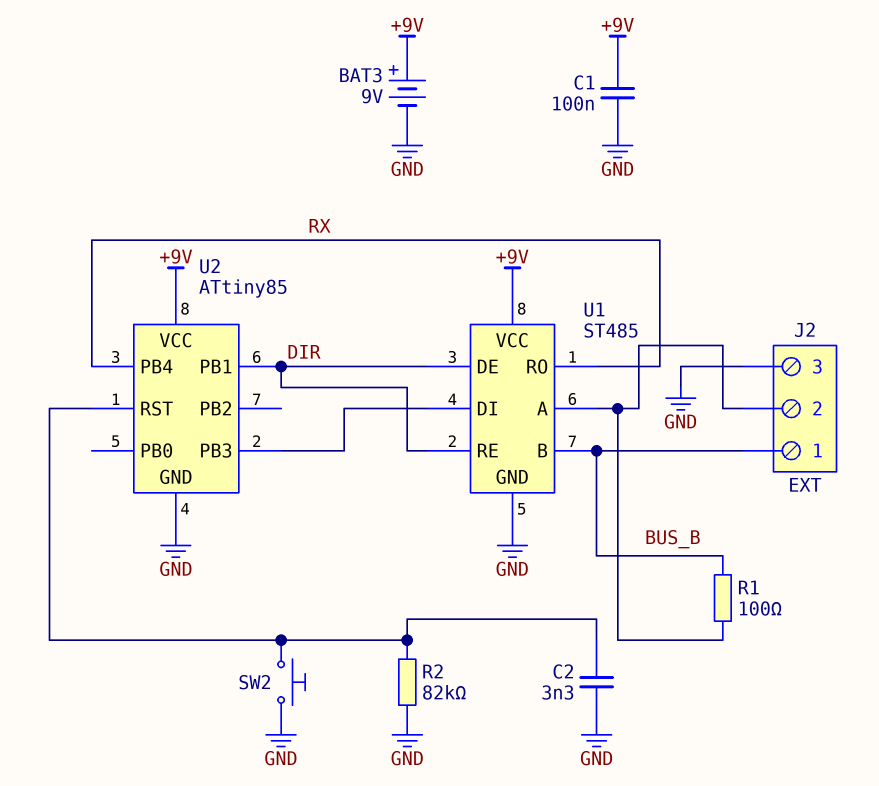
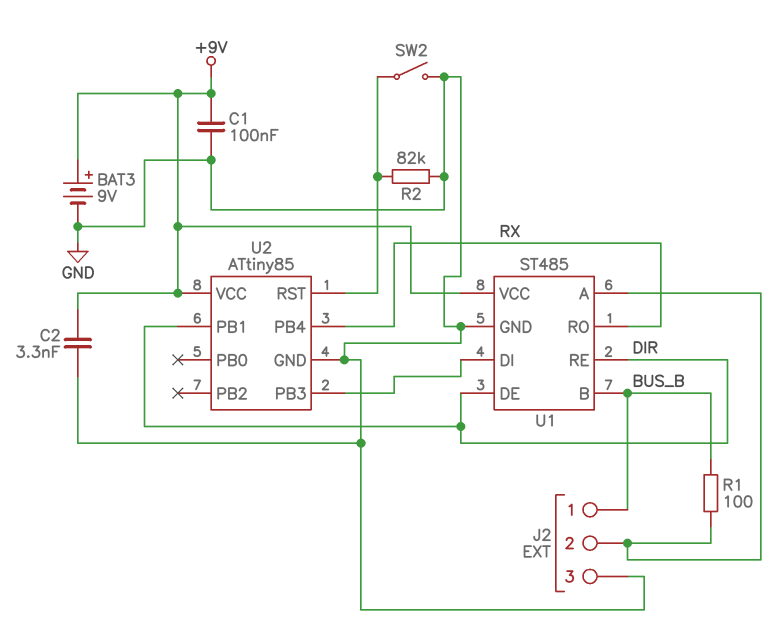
C2: 3.3nF (GND, U2/RST) -> 3.3nF (+9V, GND)
SW2: button (GND, U2/RST) -> switch (GND, U2/RST)

